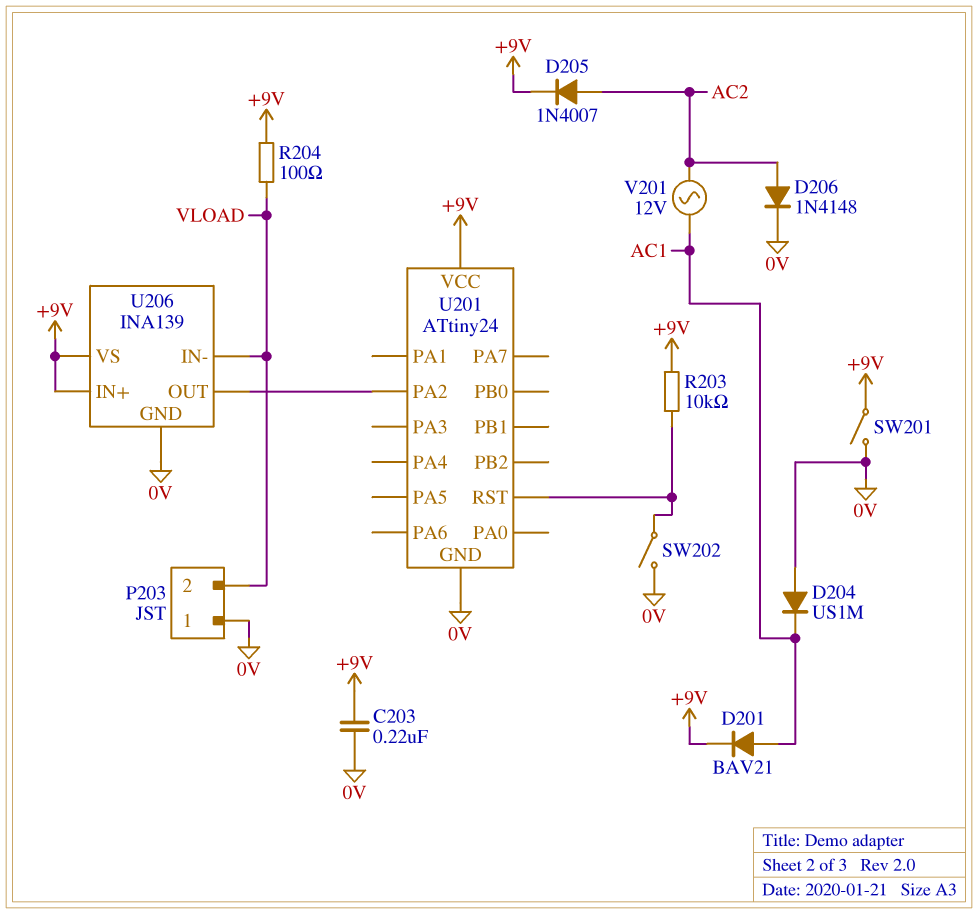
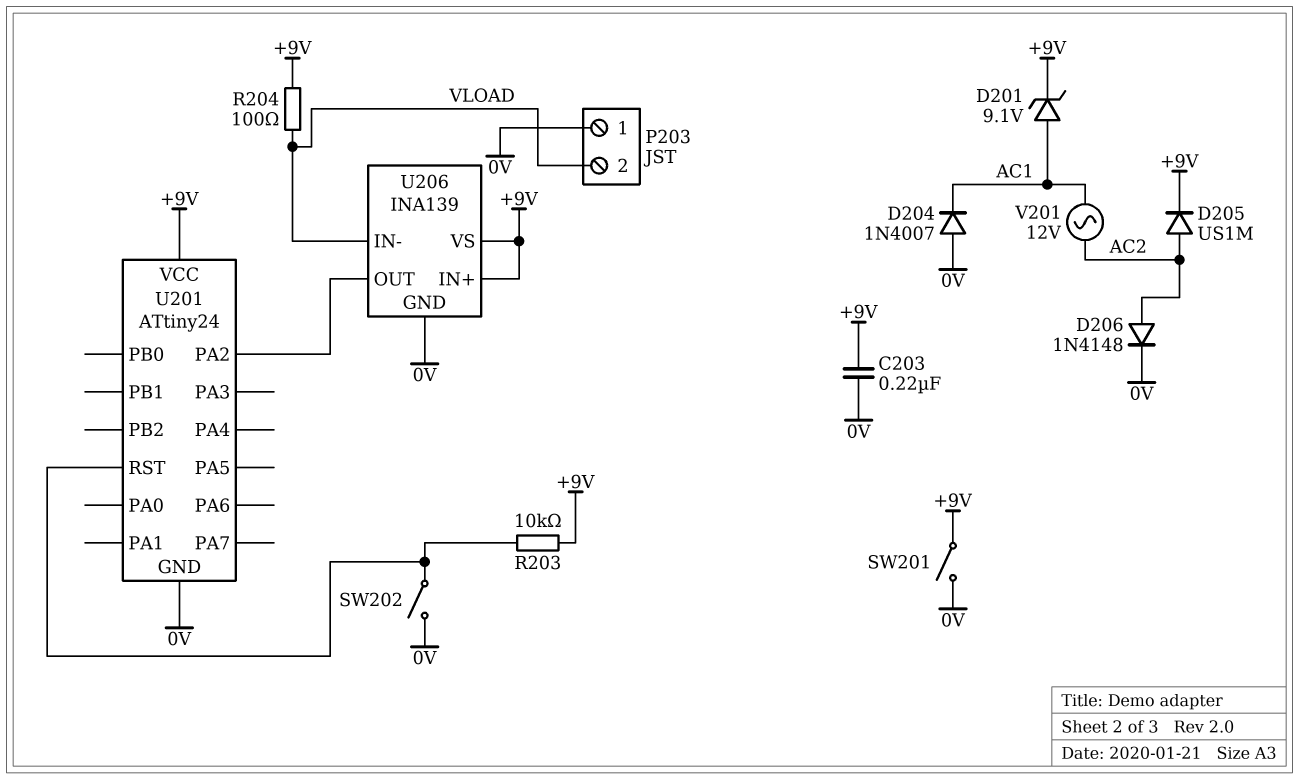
D201: diode BAV21 (A AC1, K +9V) -> zener 9.1V (A AC1, K +9V)
D204: diode US1M (A 0V, K AC1) -> diode 1N4007 (A 0V, K AC1)
D205: diode 1N4007 (A AC2, K +9V) -> diode US1M (A AC2, K +9V)

